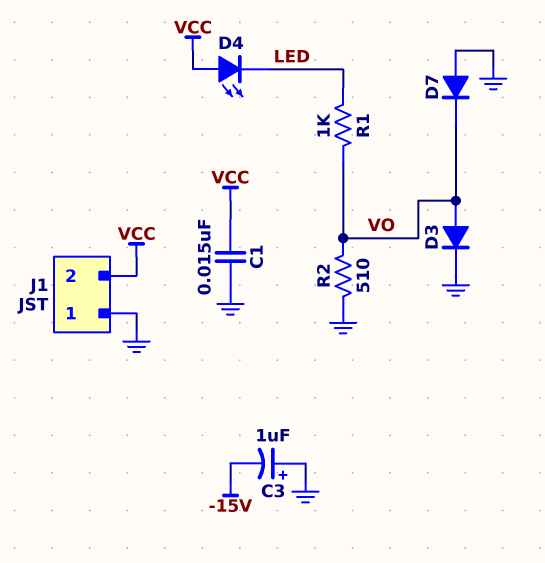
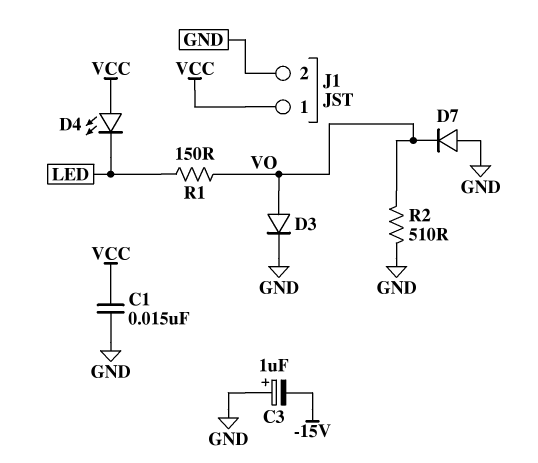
J1 pin 1: GND -> VCC
J1 pin 2: VCC -> GND
R1: 1k (LED, VO) -> 150 (LED, VO)

